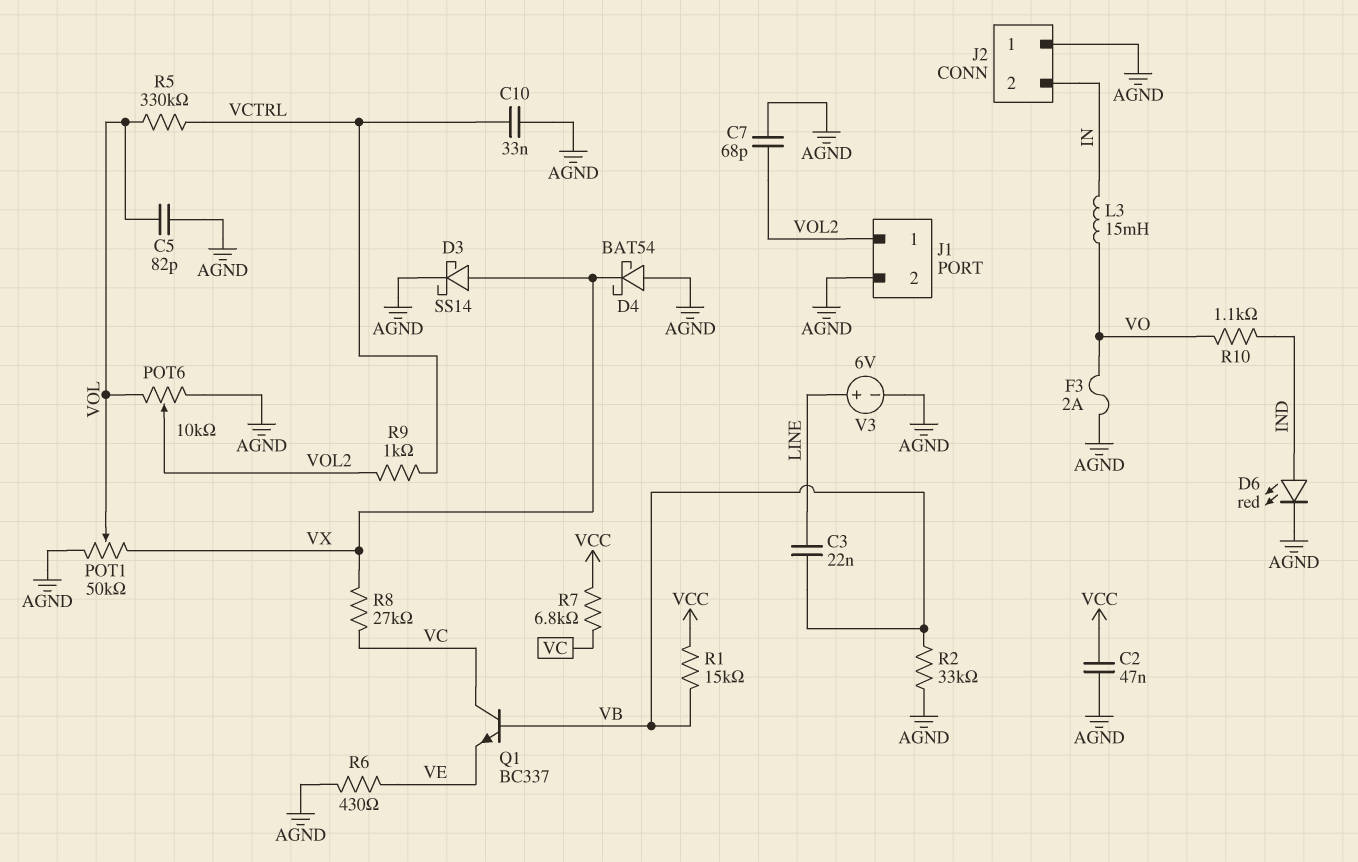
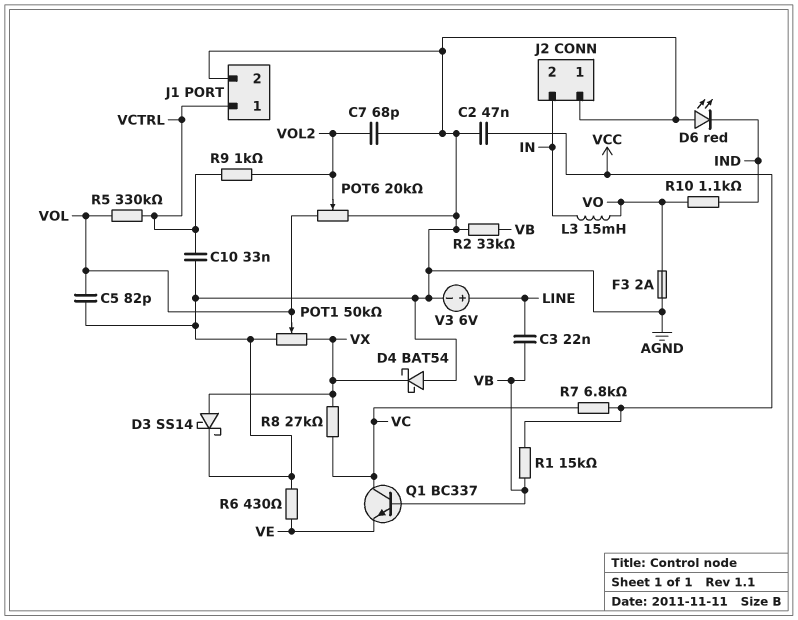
D6: LED red (A IND, K AGND) -> LED red (A AGND, K IND)
J1 pin 1: VOL2 -> VCTRL
POT6: 10k (AGND, VOL, wiper VOL2) -> 20k (AGND, VOL, wiper VOL2)

